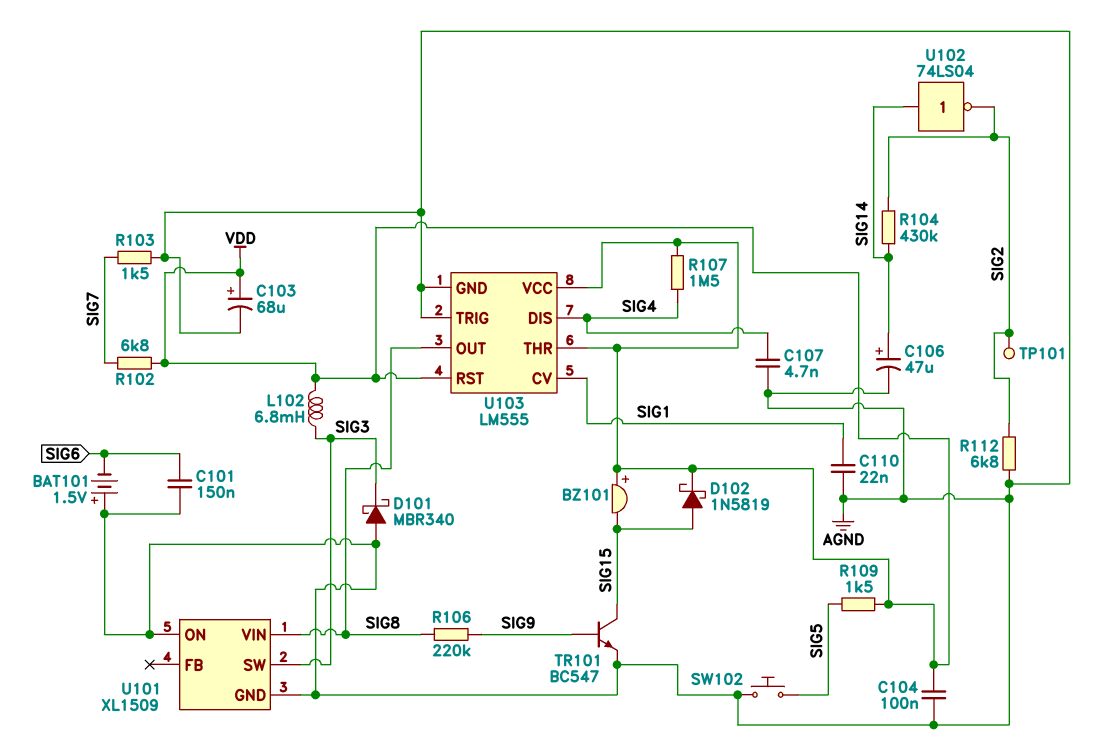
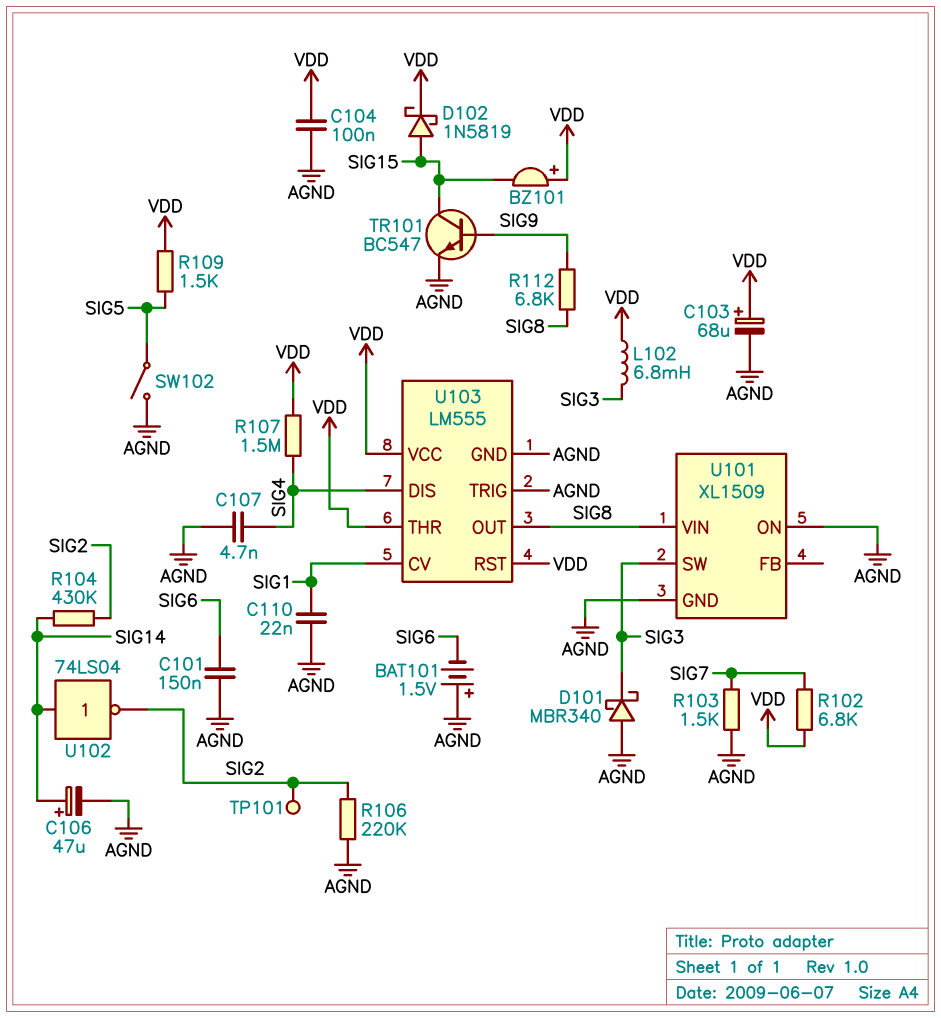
R106: 220k (SIG8, SIG9) -> 220k (AGND, SIG2)
R112: 6.8k (AGND, SIG2) -> 6.8k (SIG8, SIG9)
SW102: button (AGND, SIG5) -> switch (AGND, SIG5)

